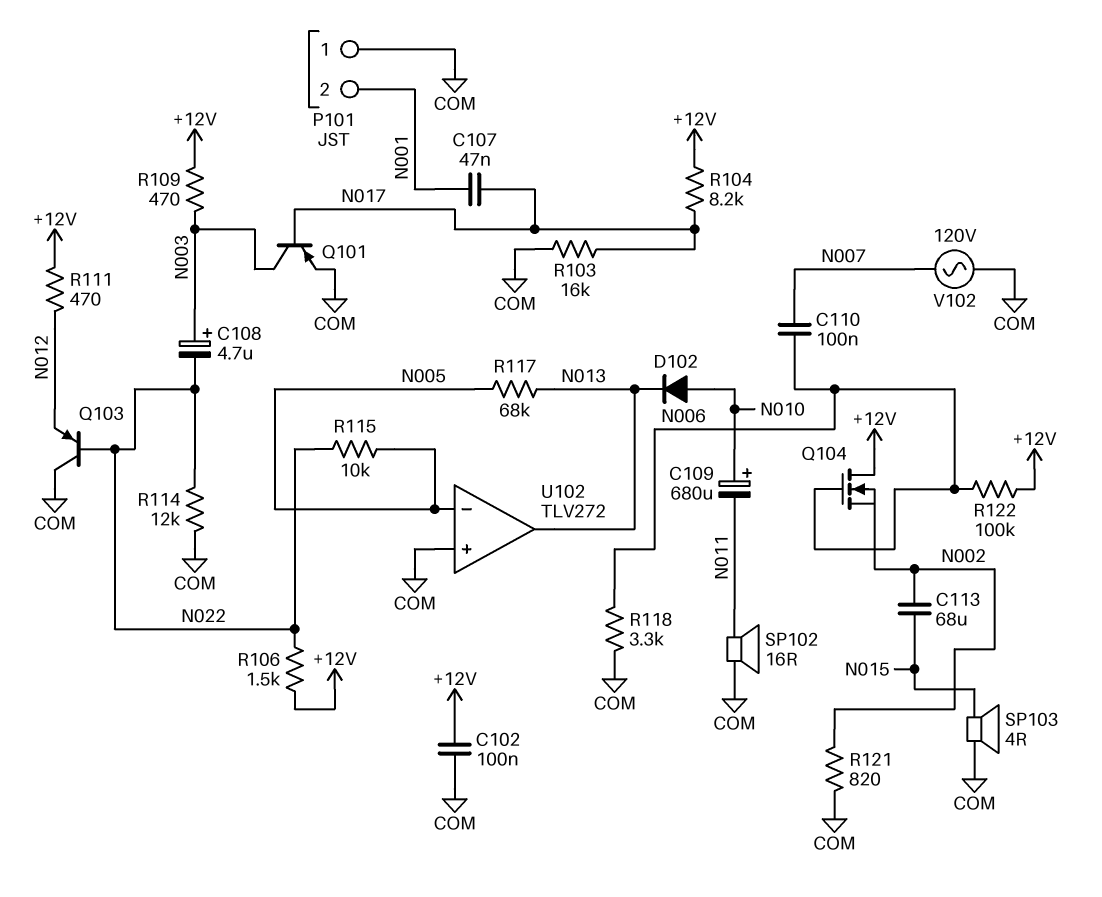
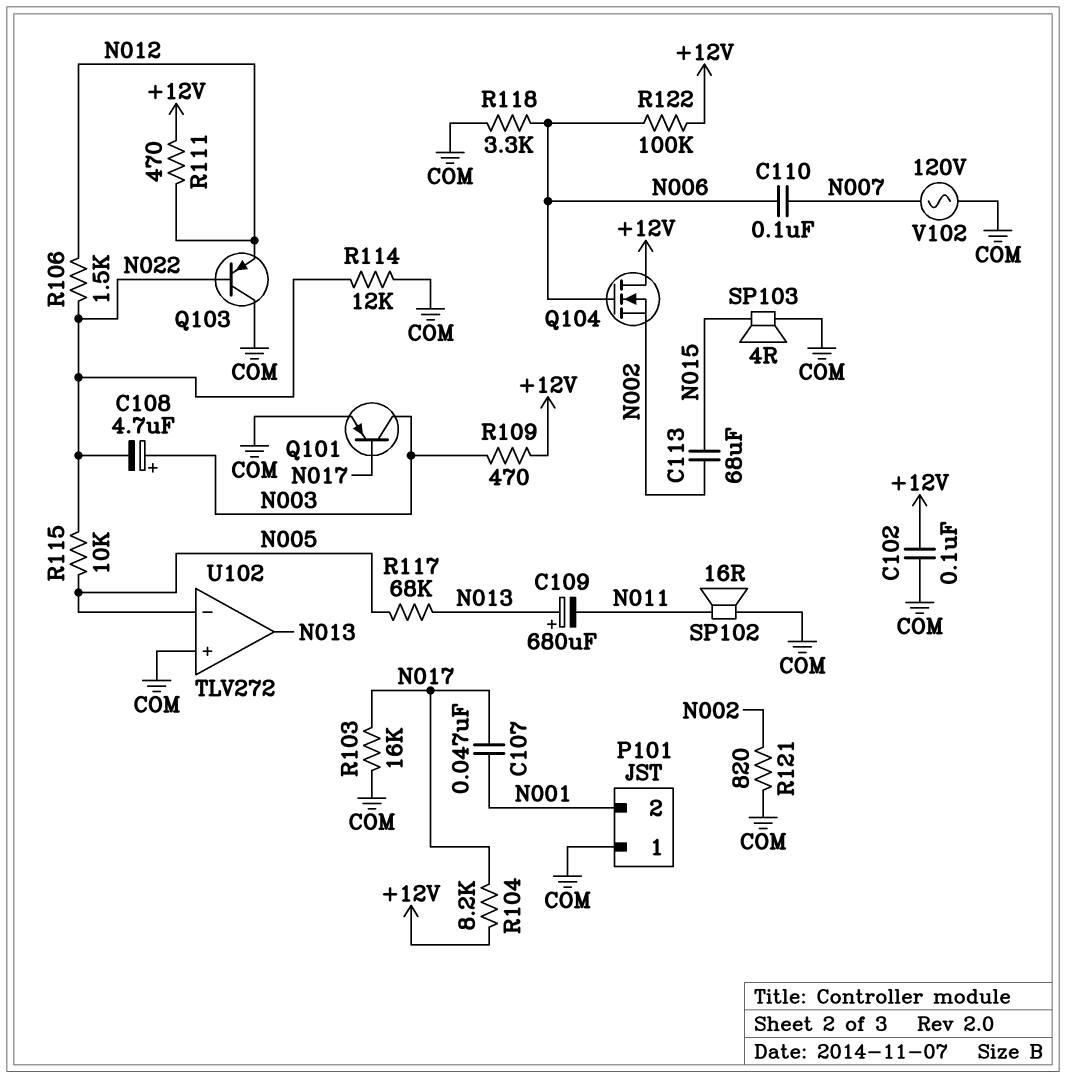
C109: 680uF (plus N010, minus N011) -> 680uF (plus N013, minus N011)
D102: diode (A N010, K N013) -> none
R106: 1.5k (+12V, N022) -> 1.5k (N012, N022)

